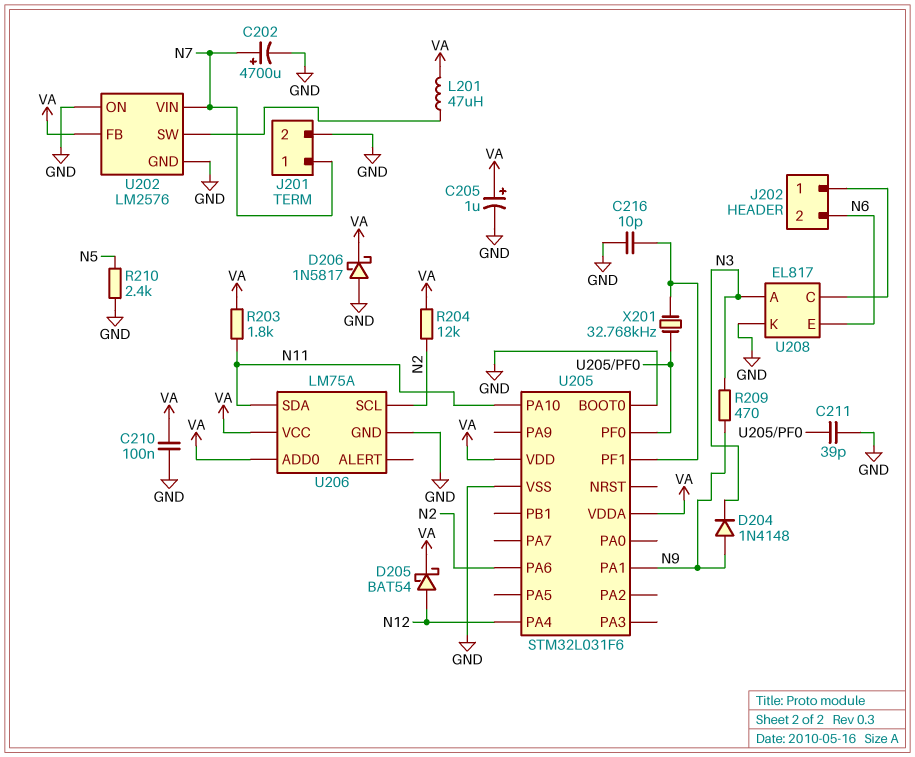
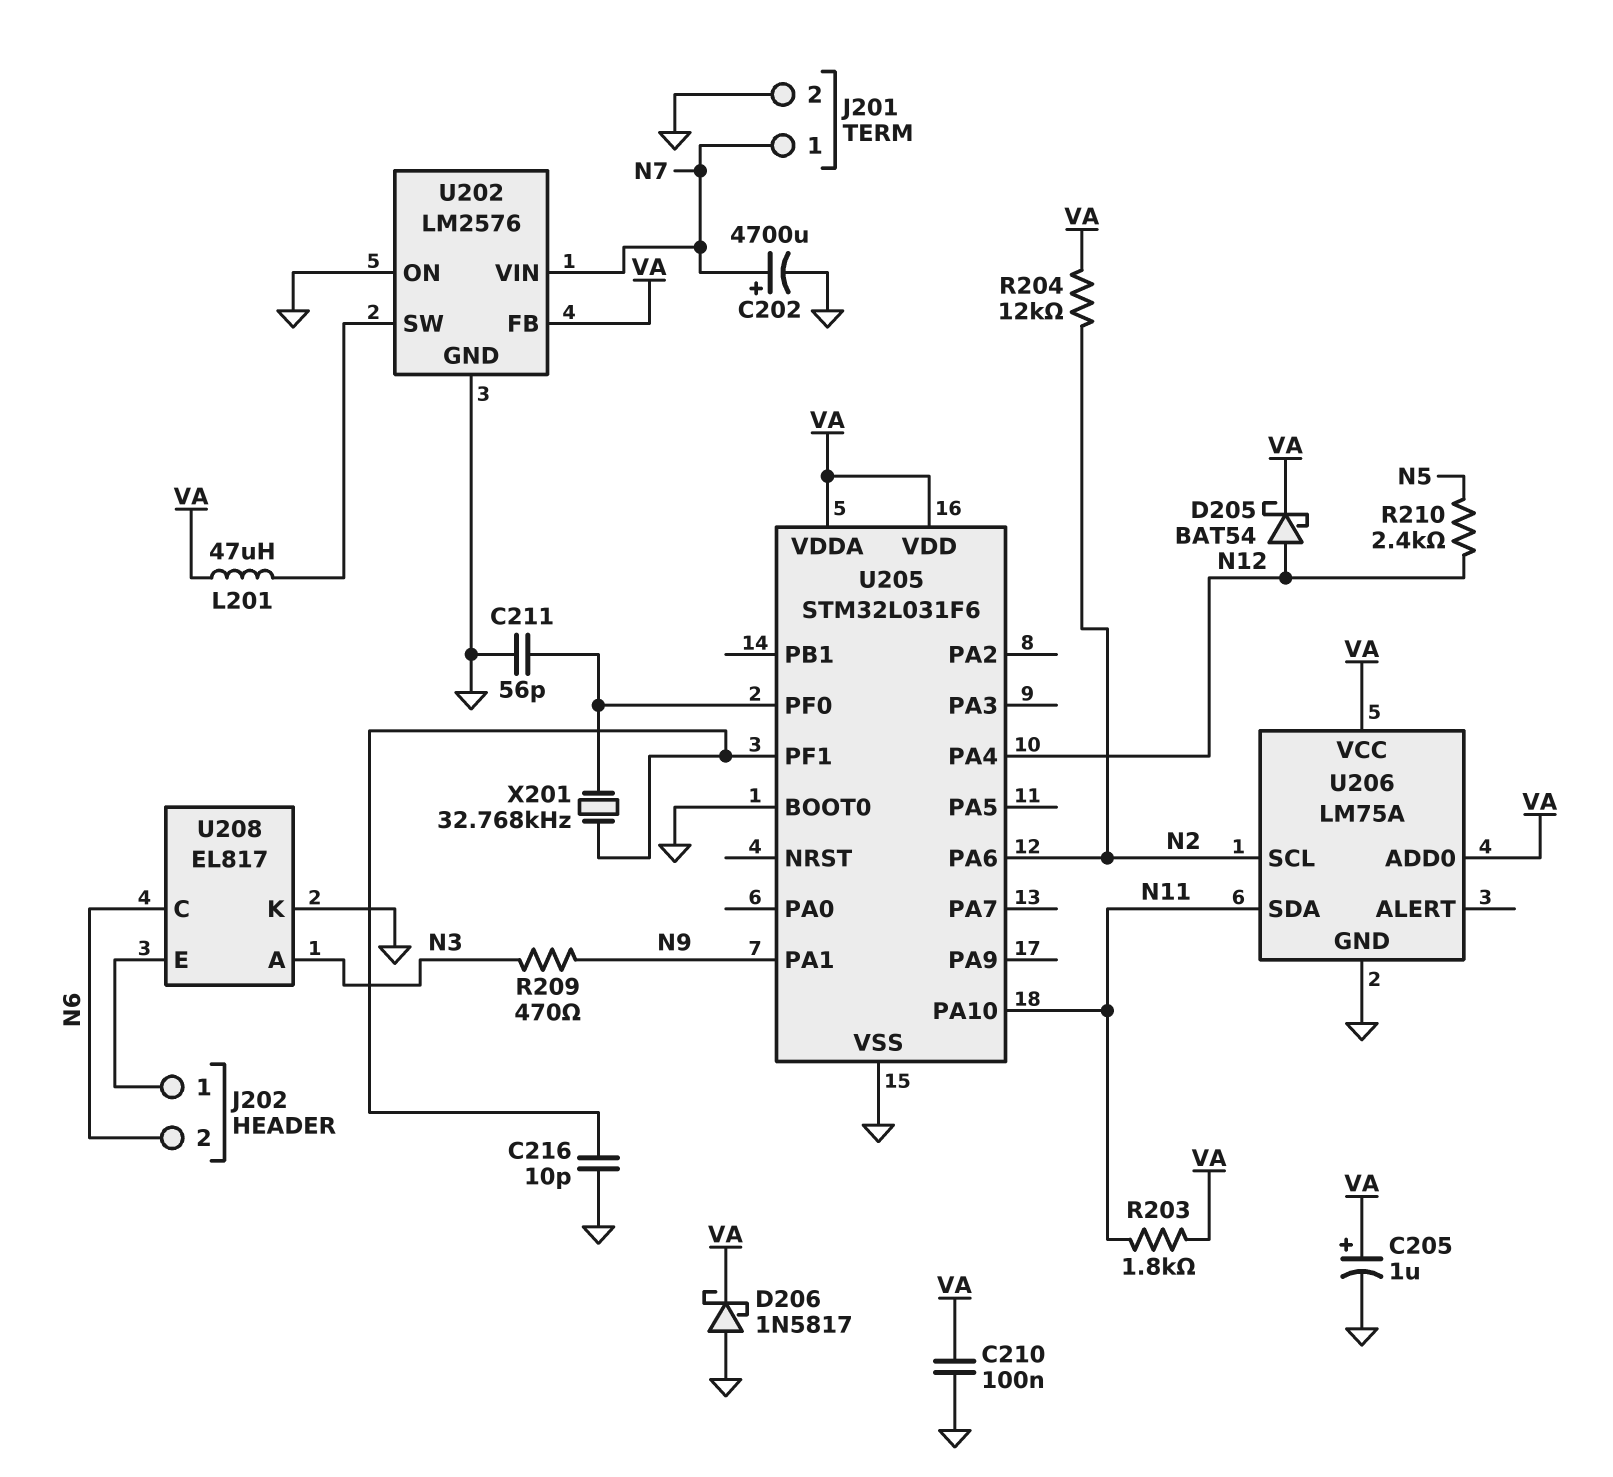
C211: 39pF (GND, U205/PF0) -> 56pF (GND, U205/PF0)
D204: diode 1N4148 (A N9, K N3) -> none
R210: 2.4k (GND, N5) -> 2.4k (N5, N12)
U208 pin C: J202/1 -> N6
U208 pin E: N6 -> J202/1

